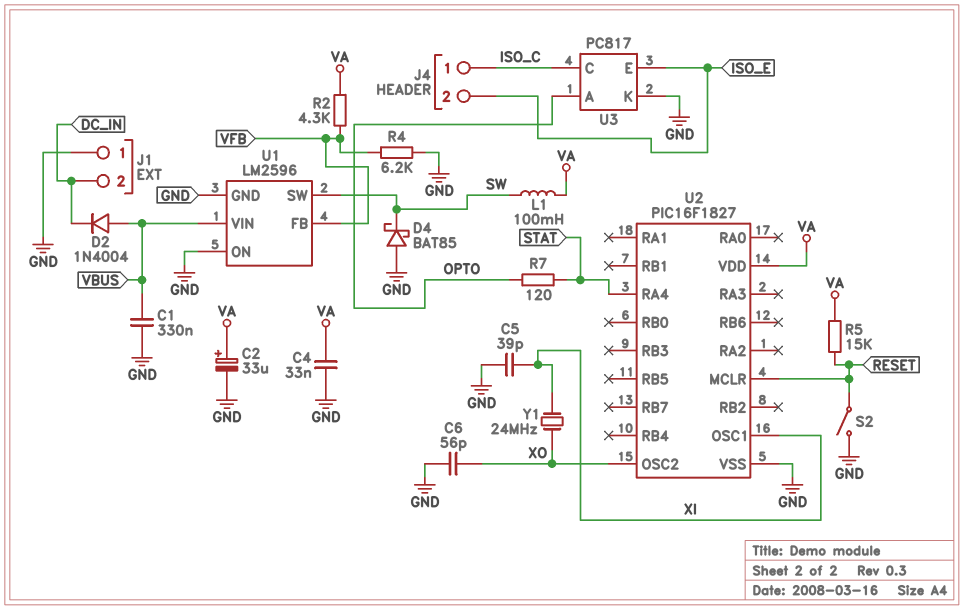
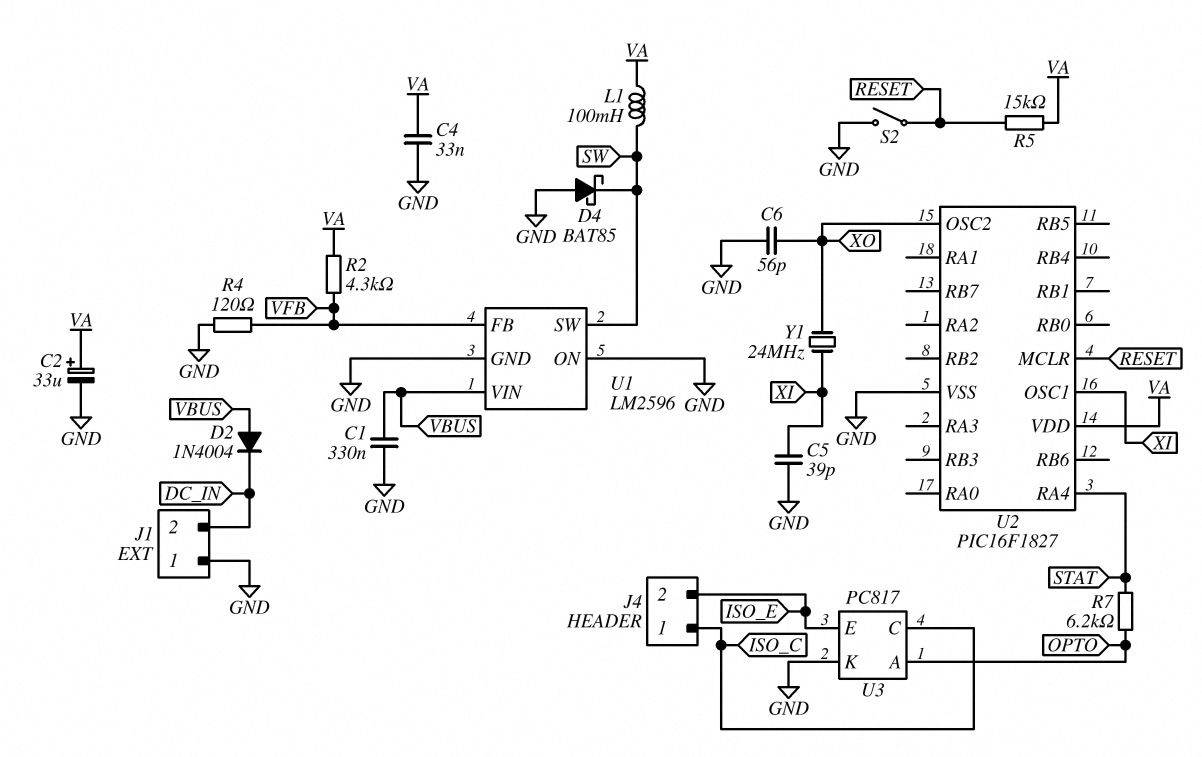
R4: 6.2k (GND, VFB) -> 120 (GND, VFB)
R7: 120 (OPTO, STAT) -> 6.2k (OPTO, STAT)

